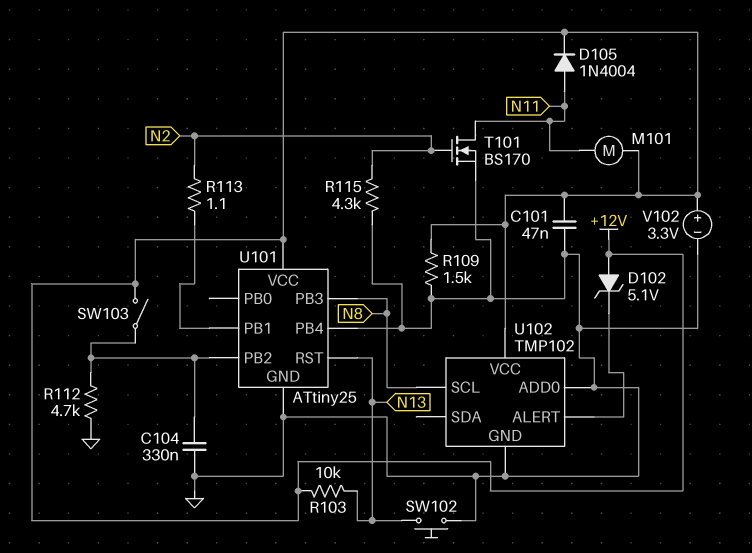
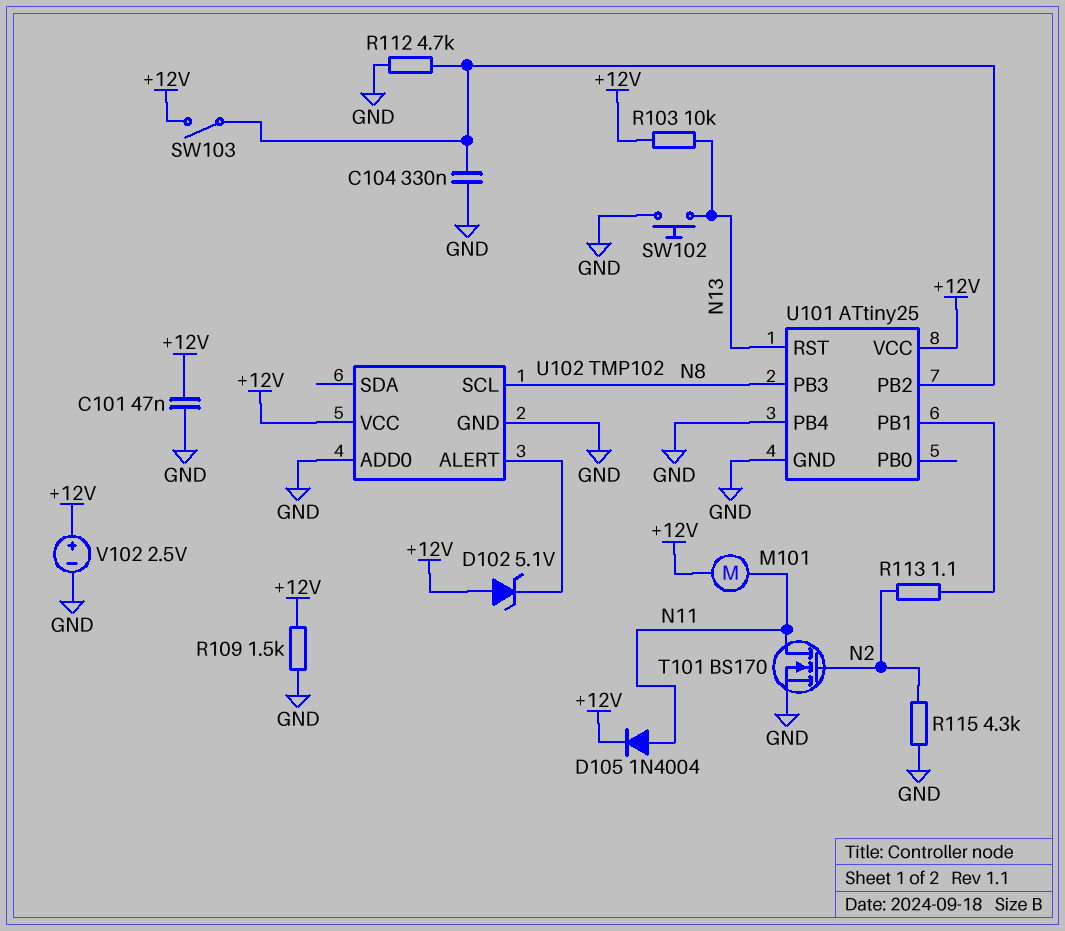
V102: 3.3V (plus +12V, minus GND) -> 2.5V (plus +12V, minus GND)

